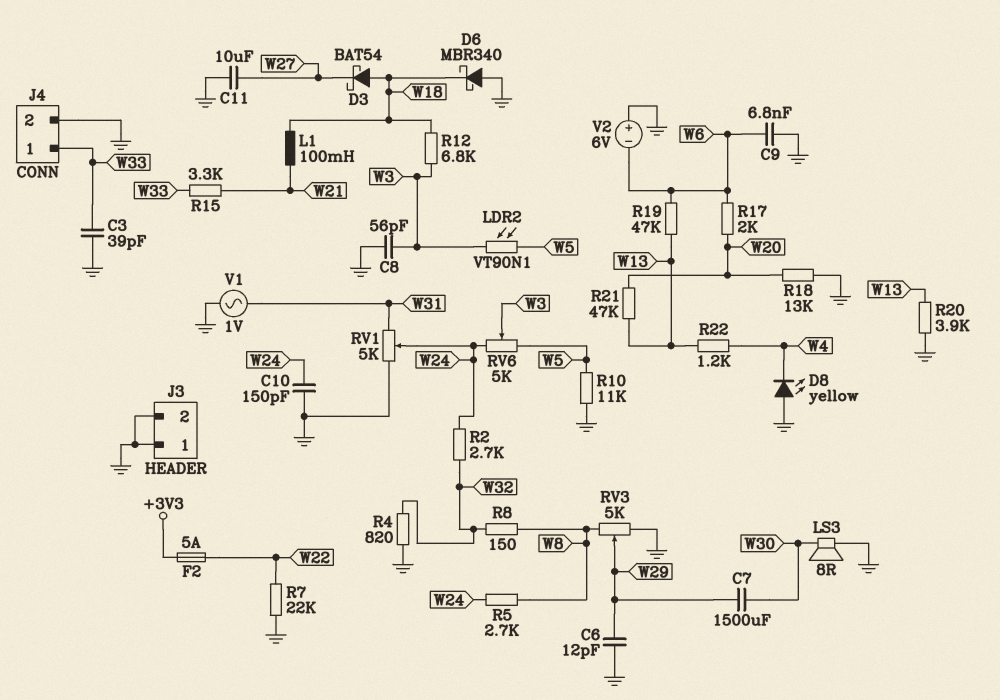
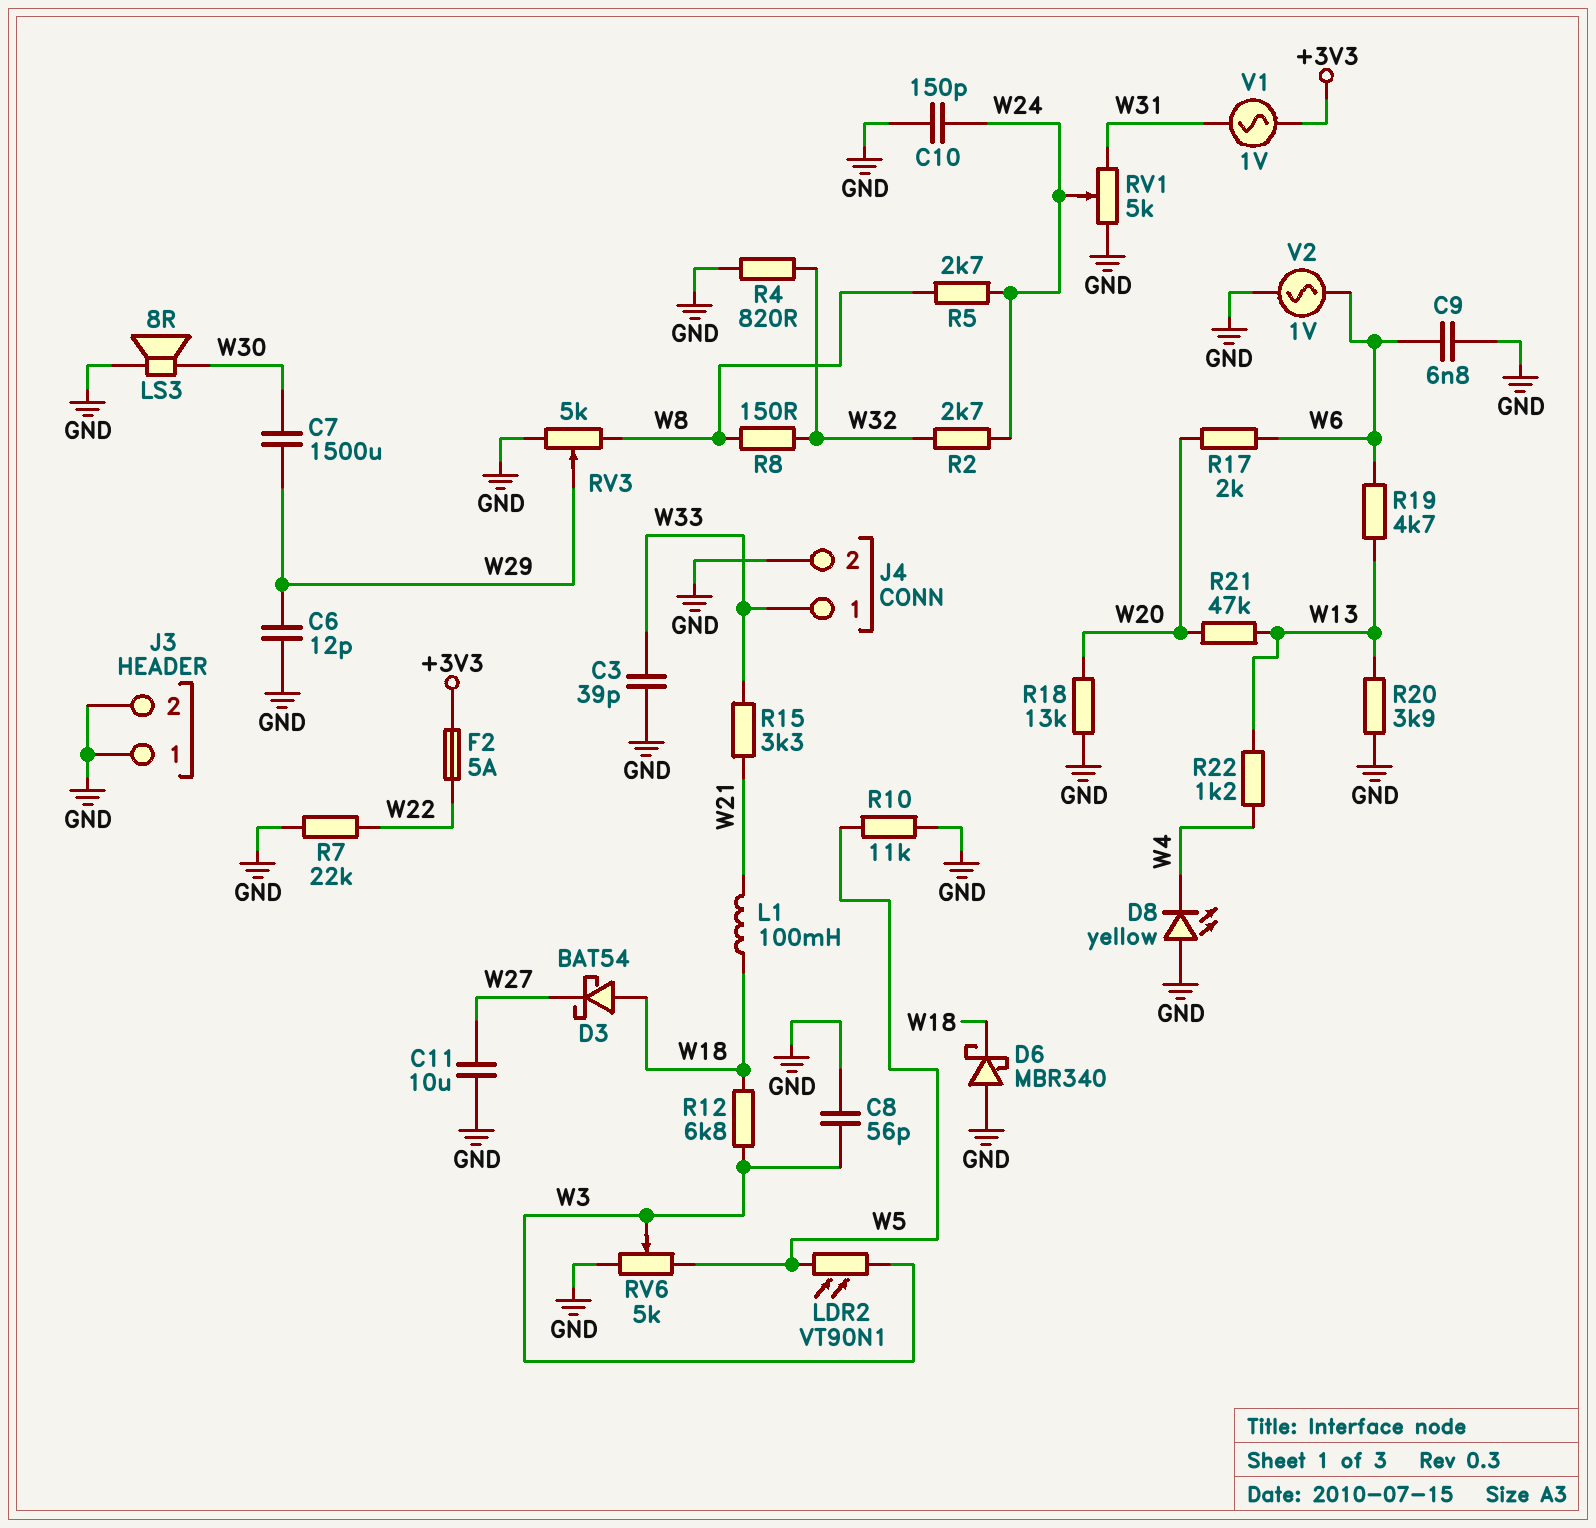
R19: 47k (W6, W13) -> 4.7k (W6, W13)
RV6: 5k (W5, W24, wiper W3) -> 5k (GND, W5, wiper W3)
V1: AC 1V (GND, W31) -> AC 1V (+3V3, W31)
V2: 6V (plus GND, minus W6) -> AC 1V (GND, W6)

